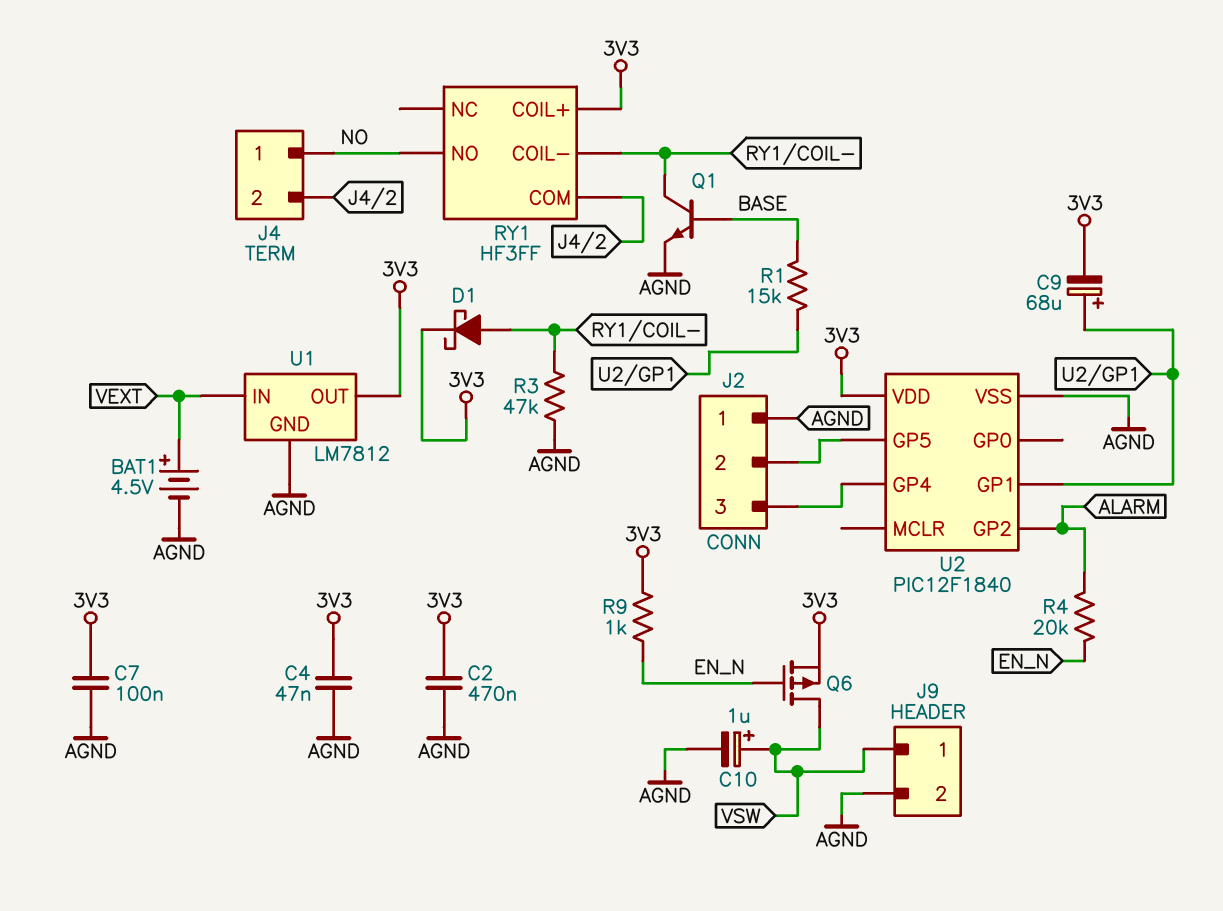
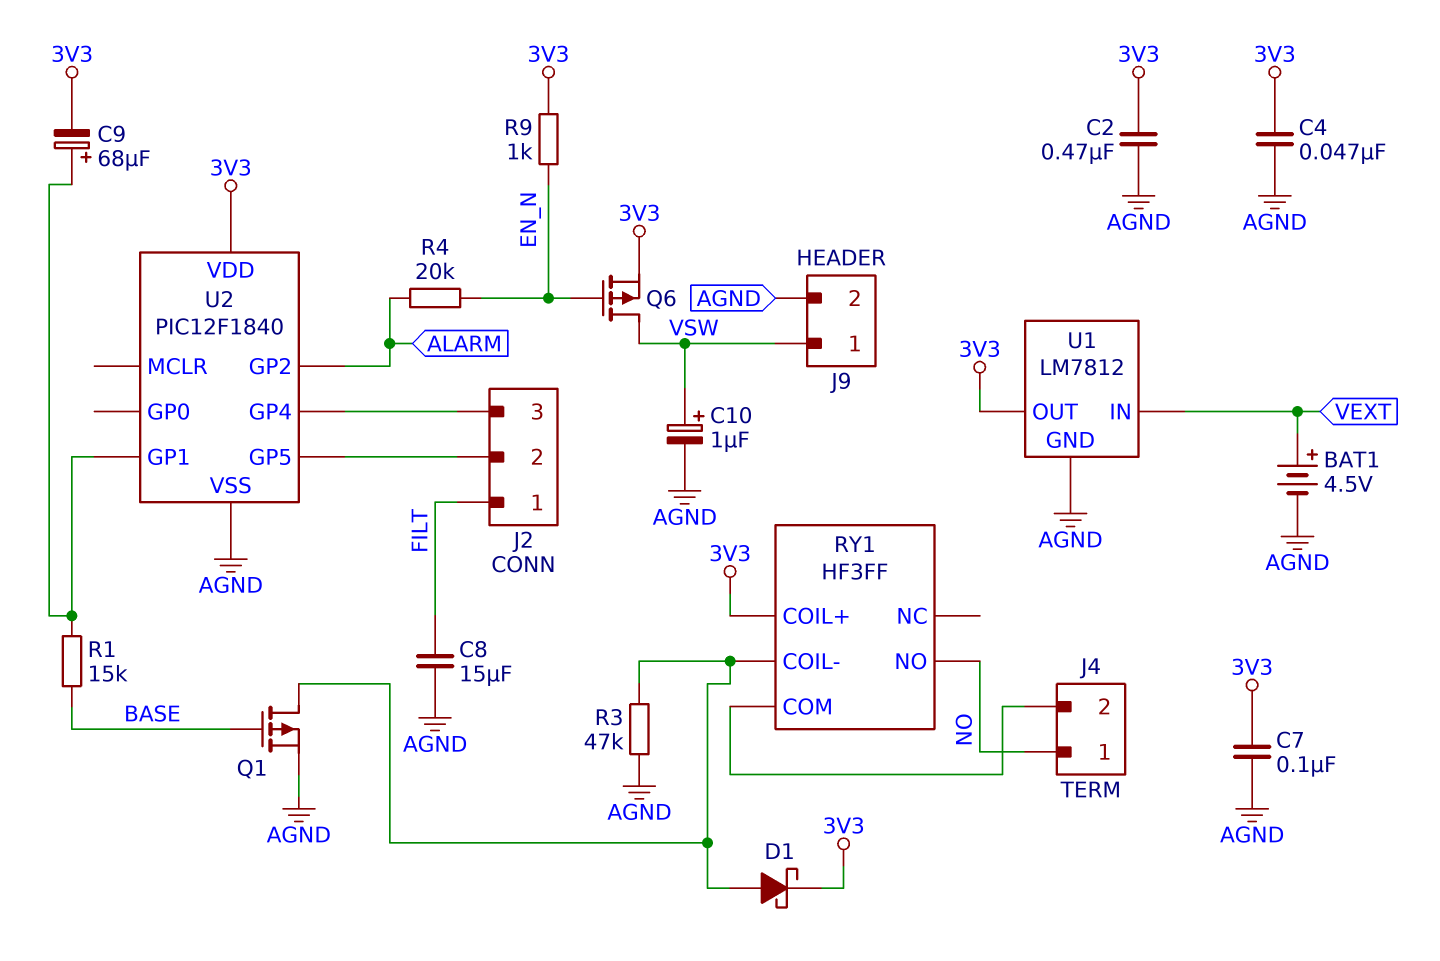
C8: none -> 15uF (AGND, FILT)
J2 pin 1: AGND -> FILT
Q1: NPN (B BASE, C RY1/COIL-, E AGND) -> PMOS (G BASE, D RY1/COIL-, S AGND)

